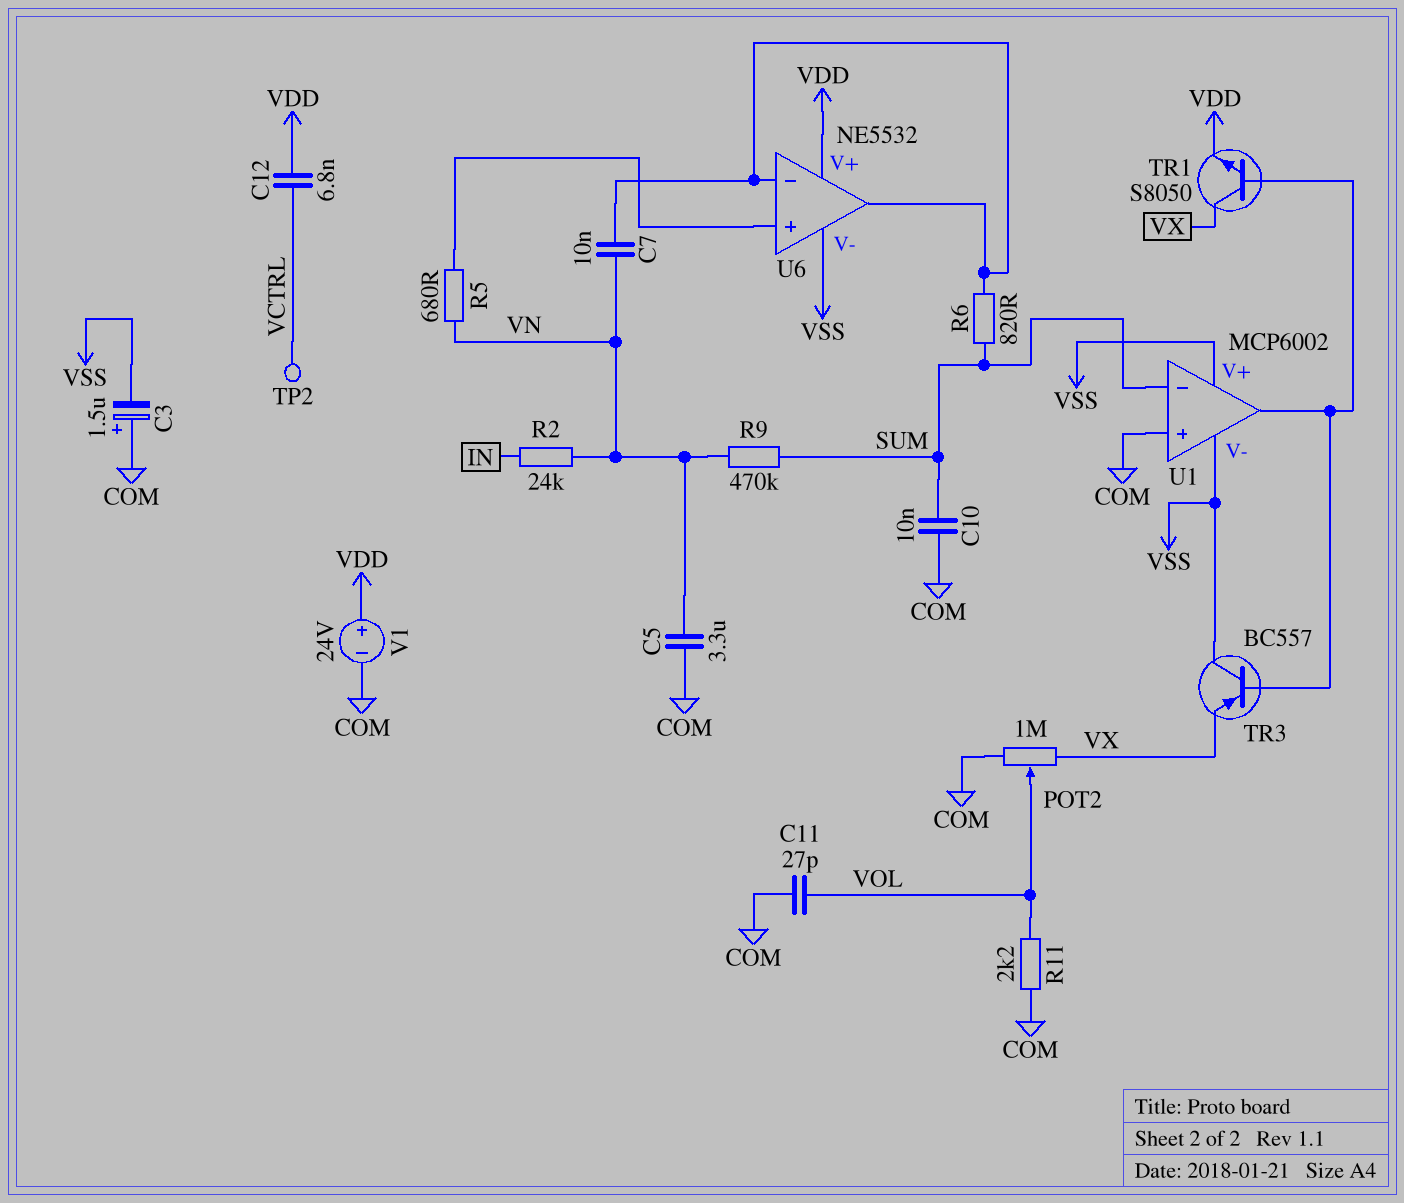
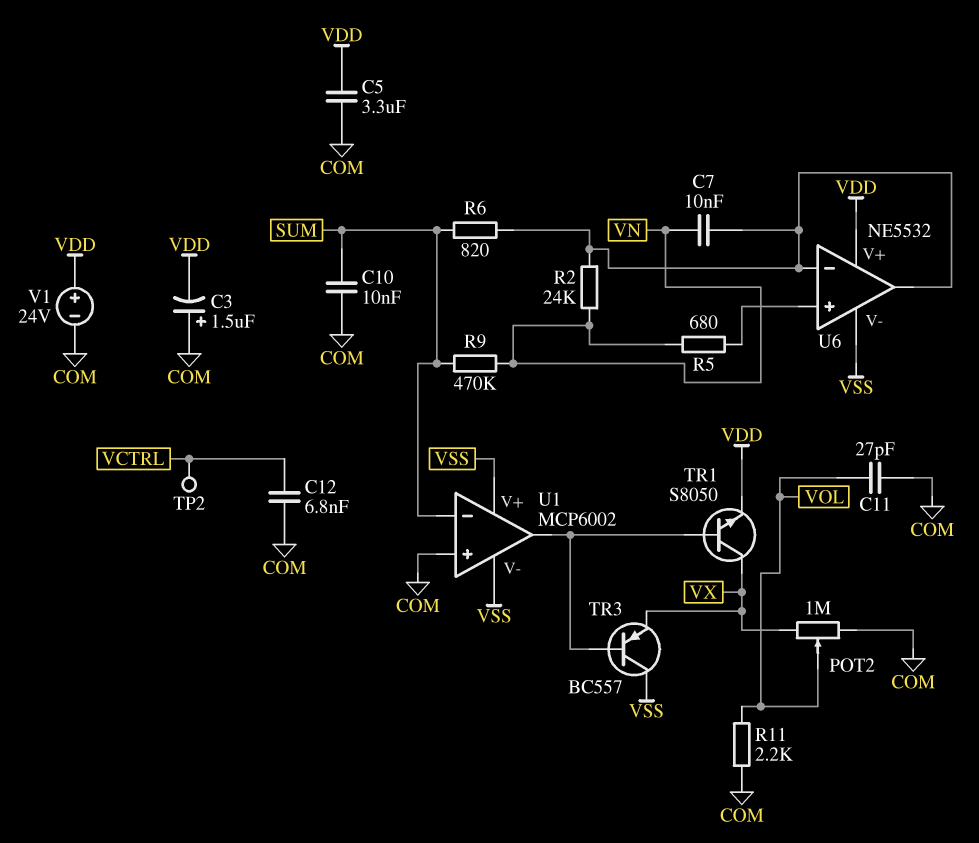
C3: 1.5uF (plus COM, minus VSS) -> 1.5uF (plus COM, minus VDD)
C5: 3.3uF (COM, VN) -> 3.3uF (COM, VDD)
C12: 6.8nF (VCTRL, VDD) -> 6.8nF (COM, VCTRL)
R2: 24k (IN, VN) -> 24k (U6/in-, VN)

